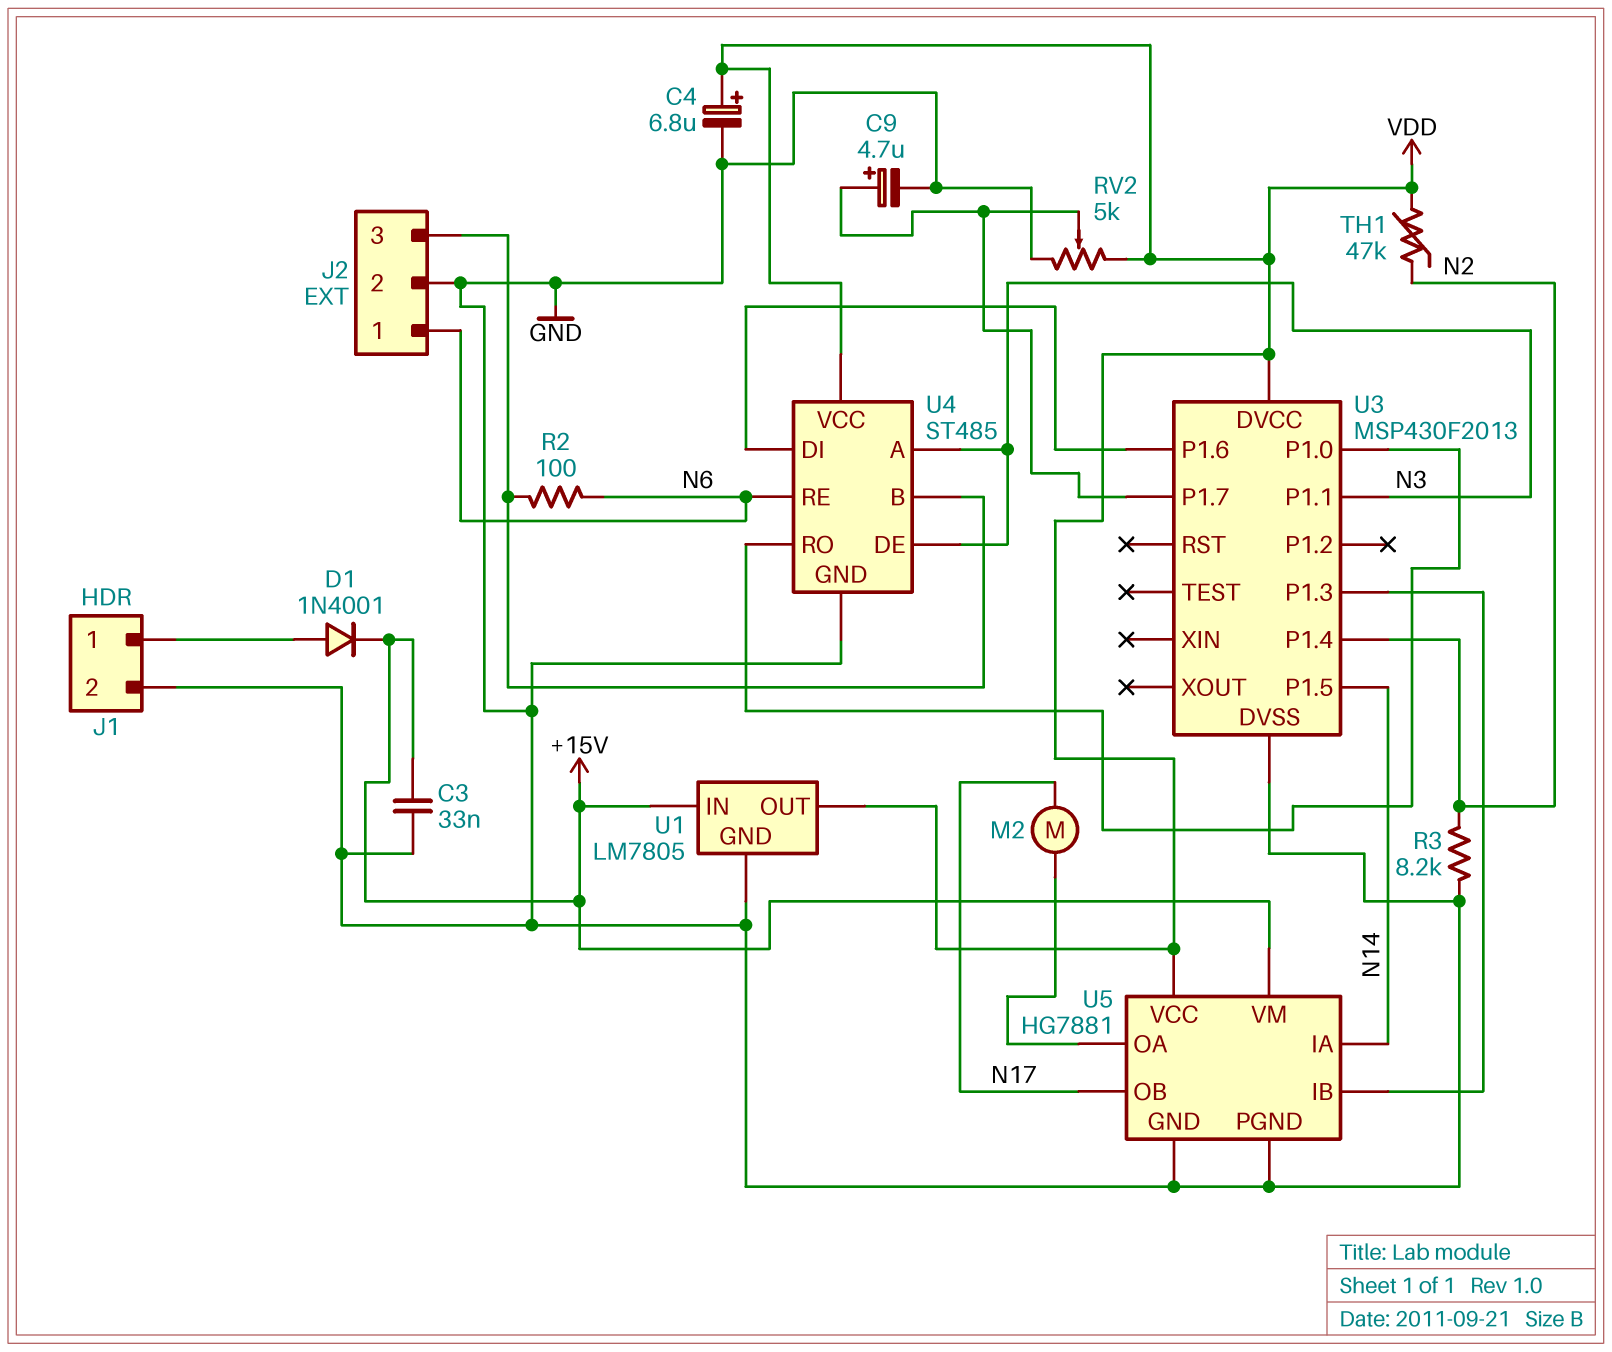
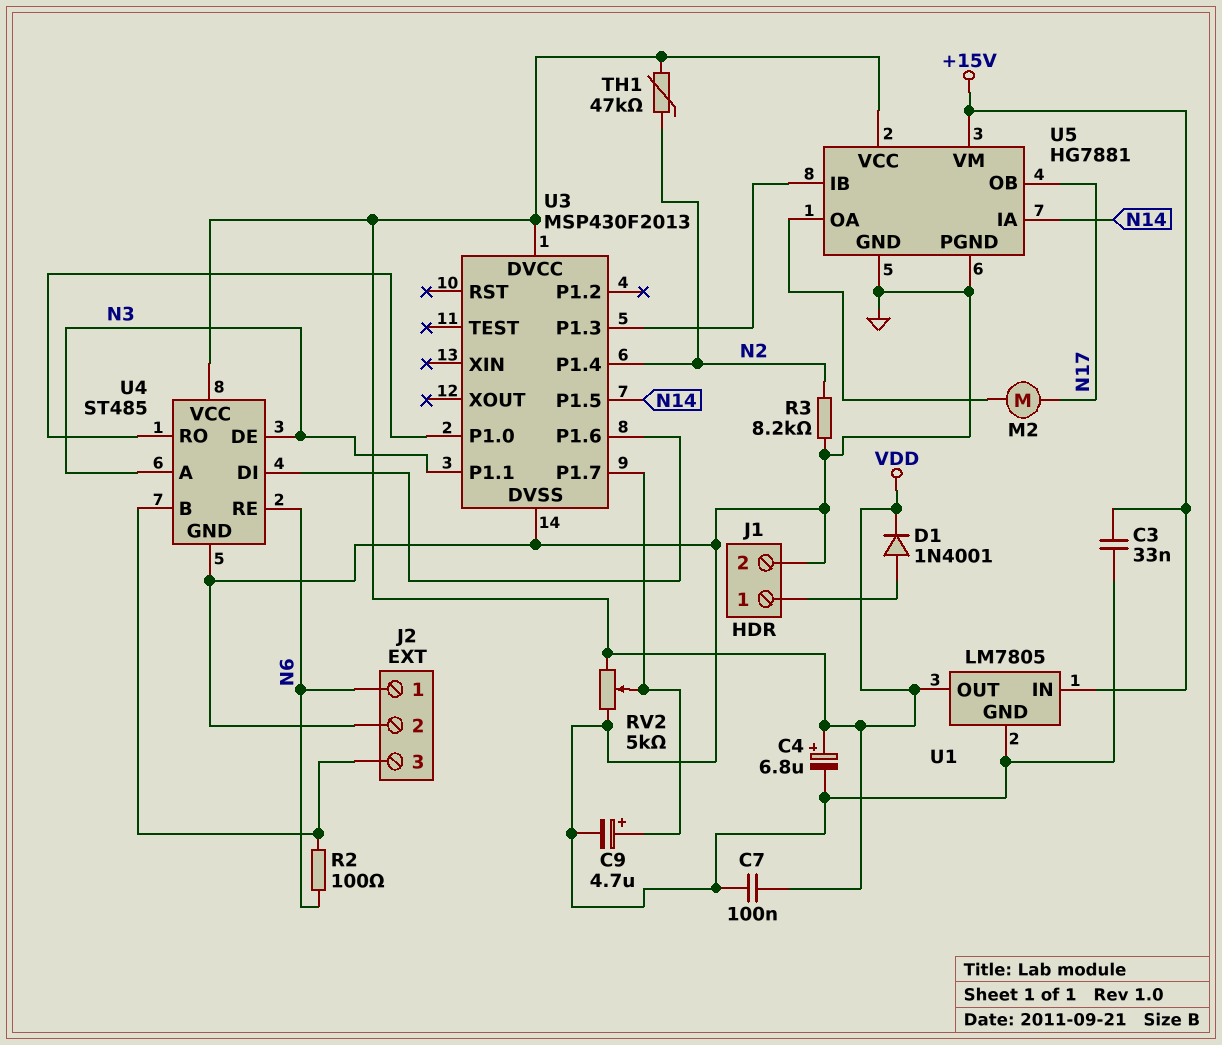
C7: none -> 100nF (GND, VDD)
D1: diode 1N4001 (A J1/1, K +15V) -> diode 1N4001 (A J1/1, K VDD)

